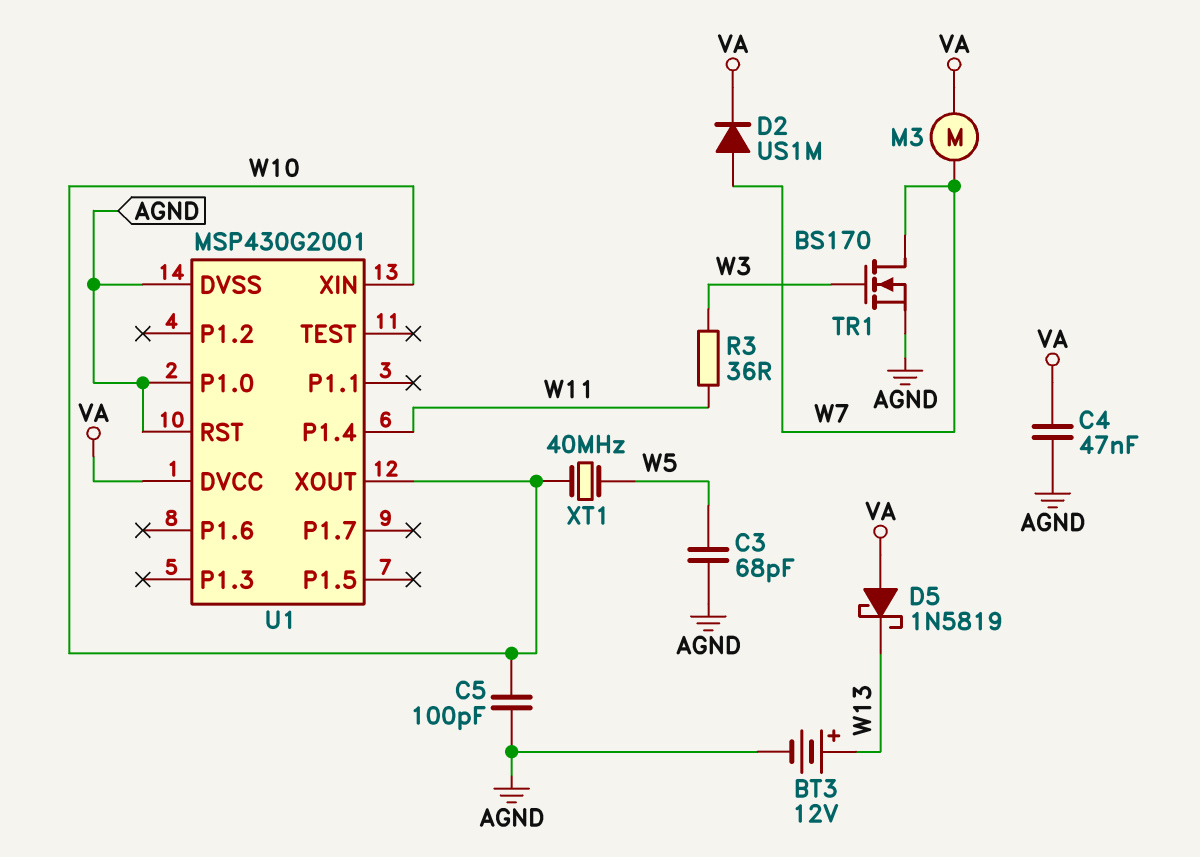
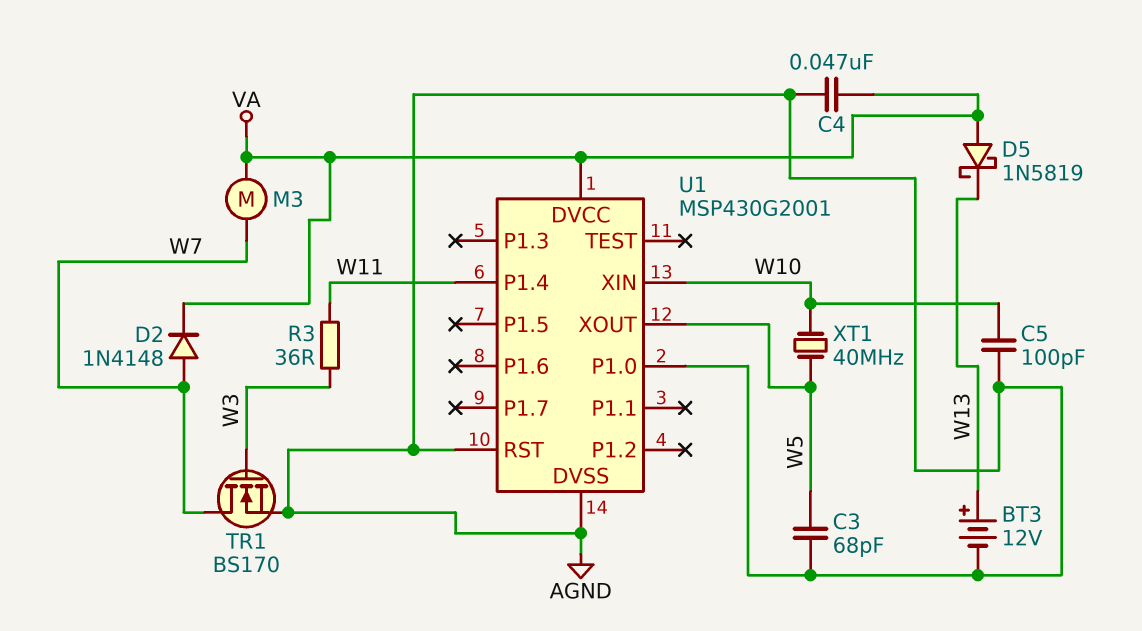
D2: diode US1M (A W7, K VA) -> diode 1N4148 (A W7, K VA)
U1 pin XOUT: W10 -> W5

